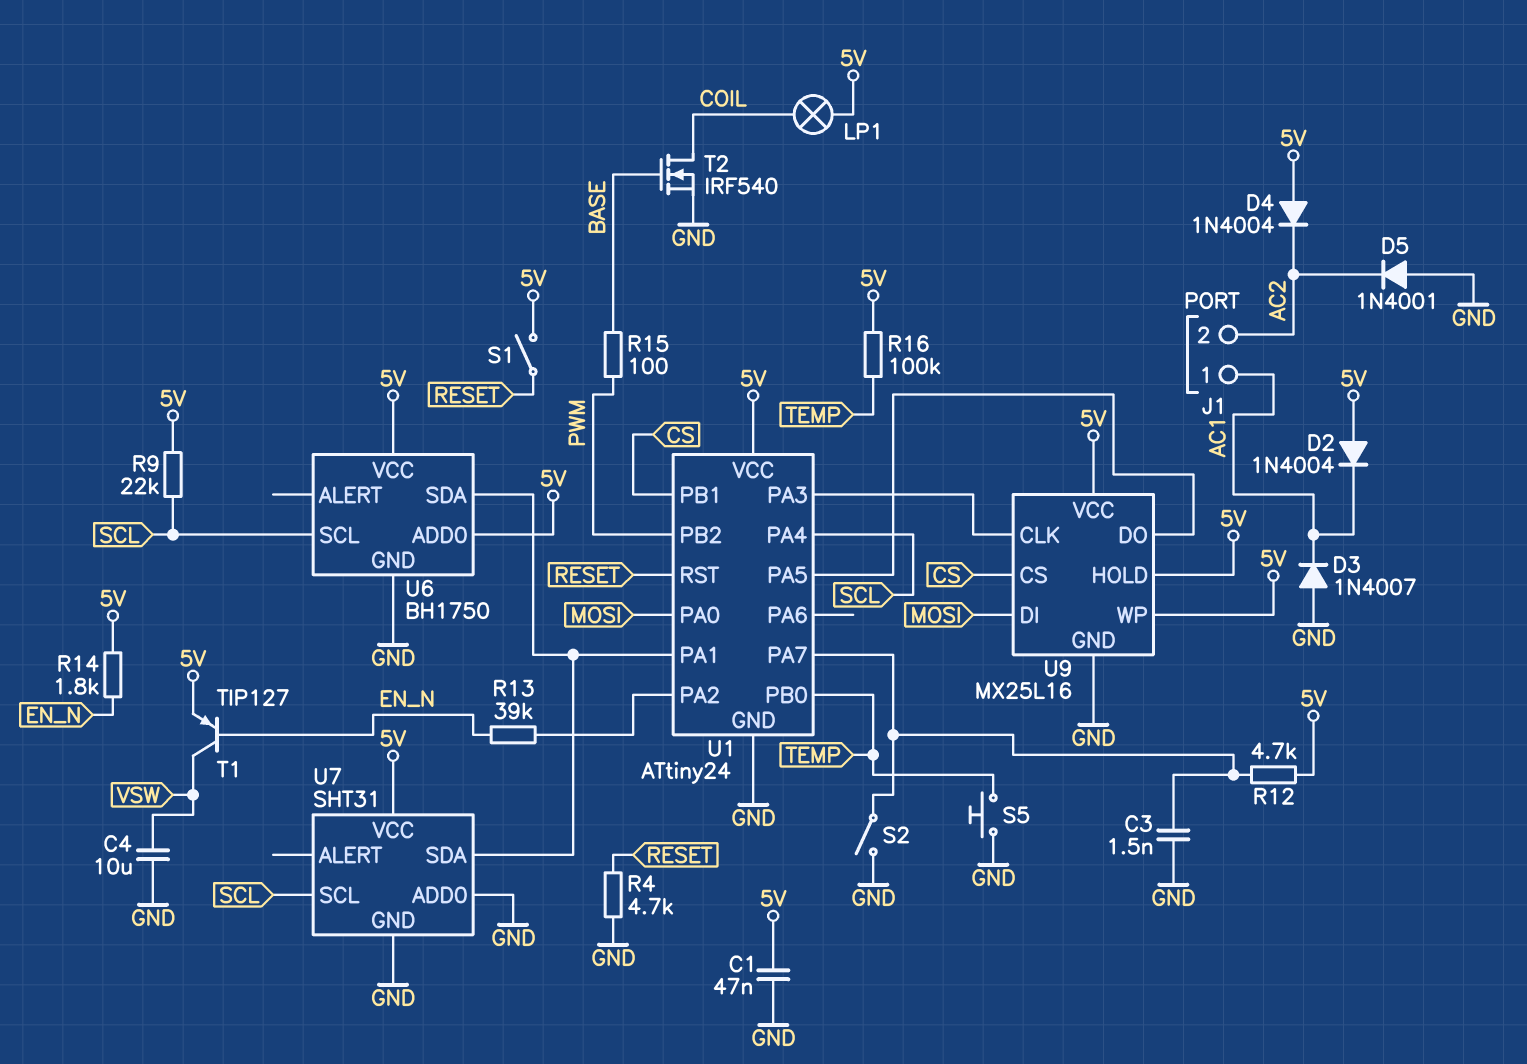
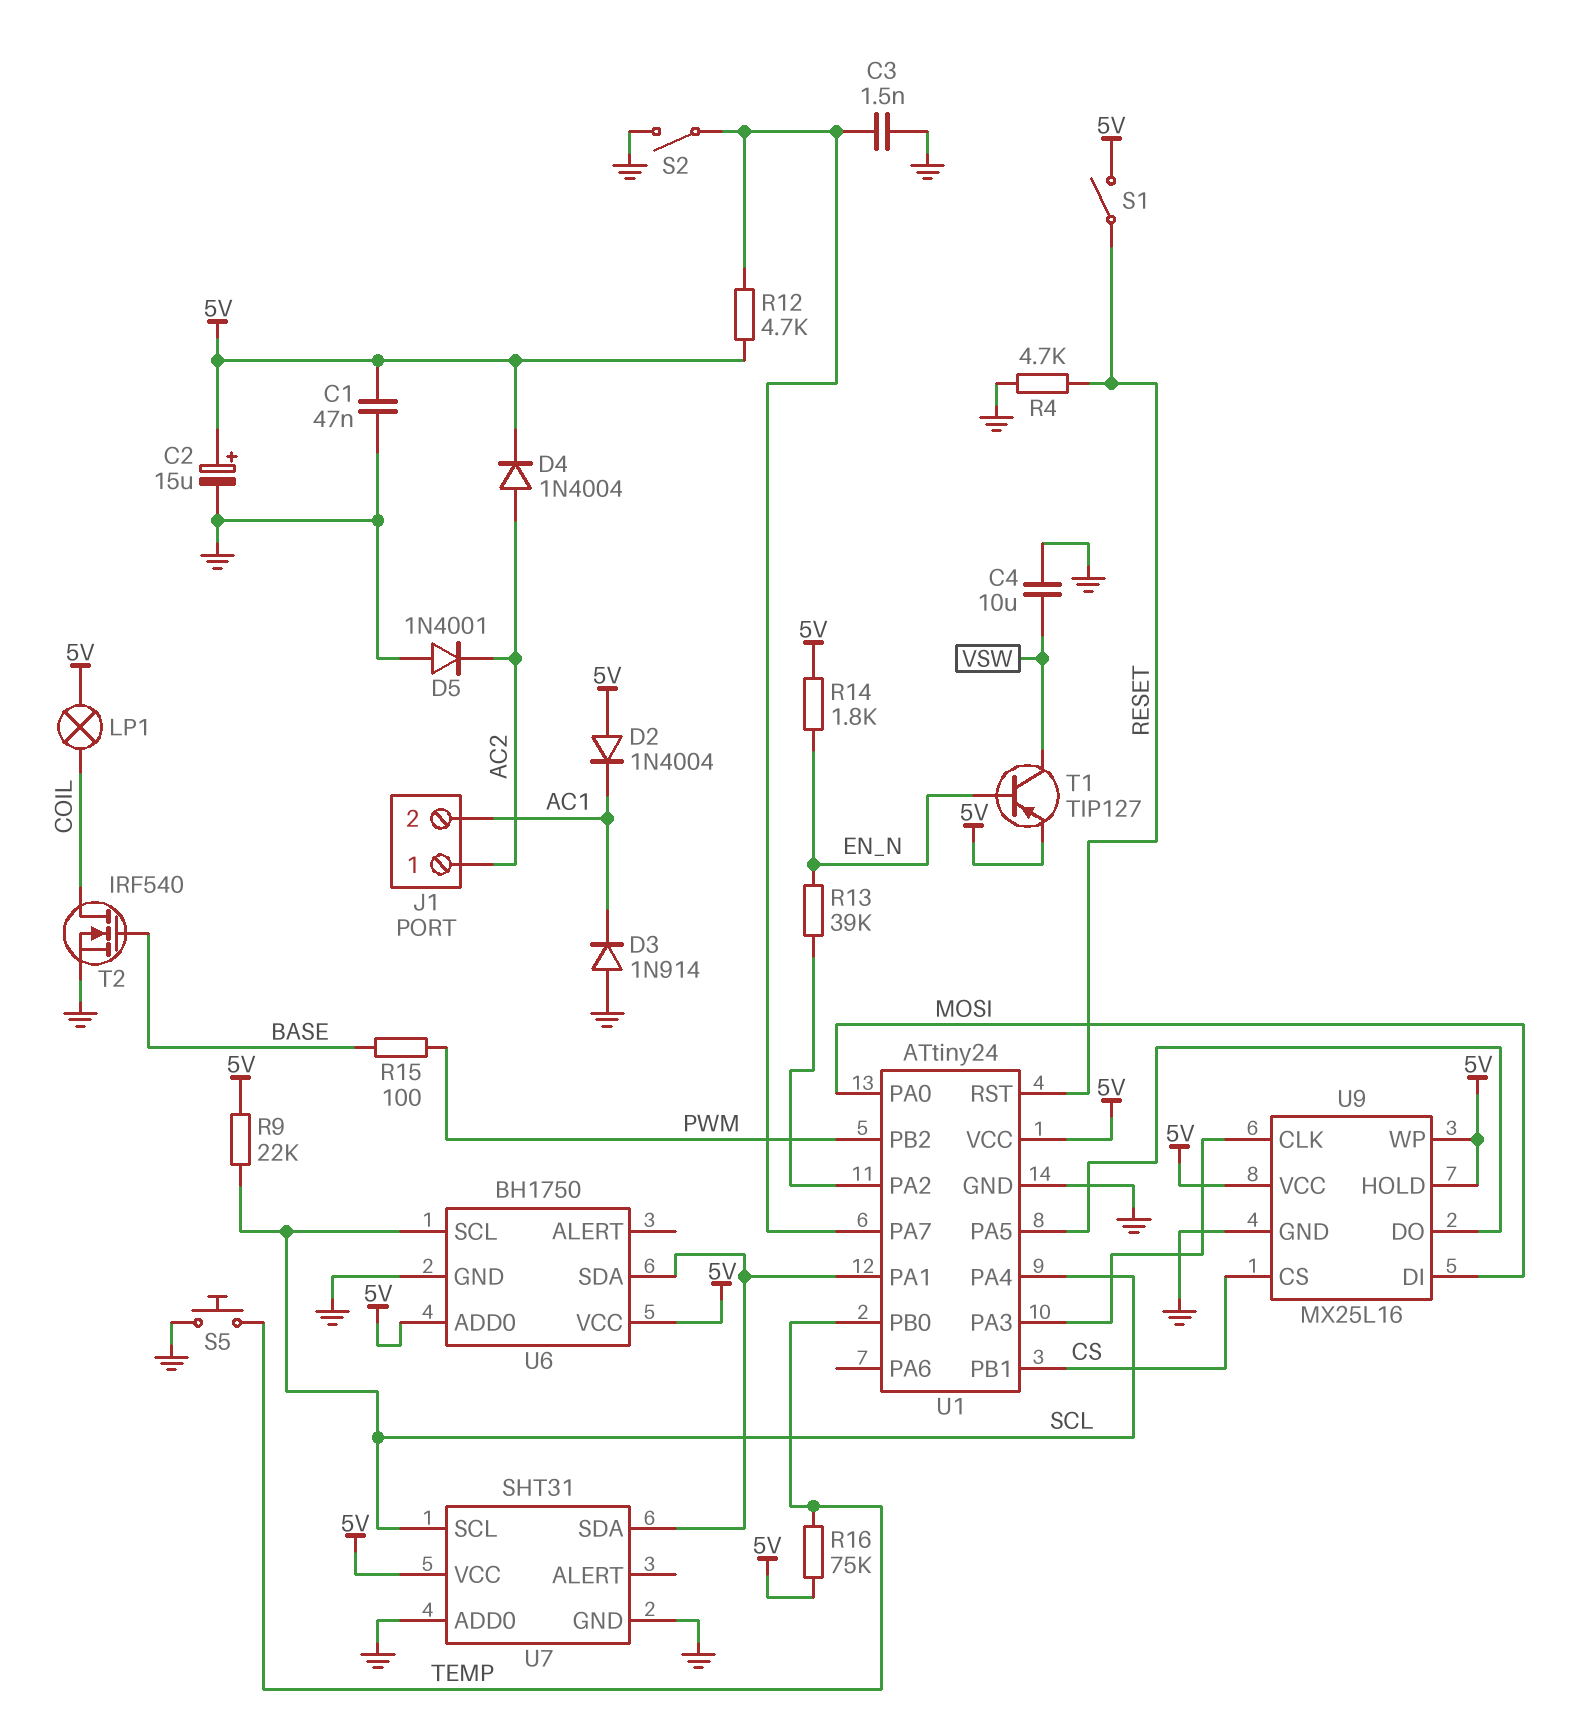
C2: none -> 15uF (plus 5V, minus GND)
D3: diode 1N4007 (A GND, K AC1) -> diode 1N914 (A GND, K AC1)
D4: diode 1N4004 (A 5V, K AC2) -> diode 1N4004 (A AC2, K 5V)
J1 pin 1: AC1 -> AC2
J1 pin 2: AC2 -> AC1
R16: 100k (5V, TEMP) -> 75k (5V, TEMP)

